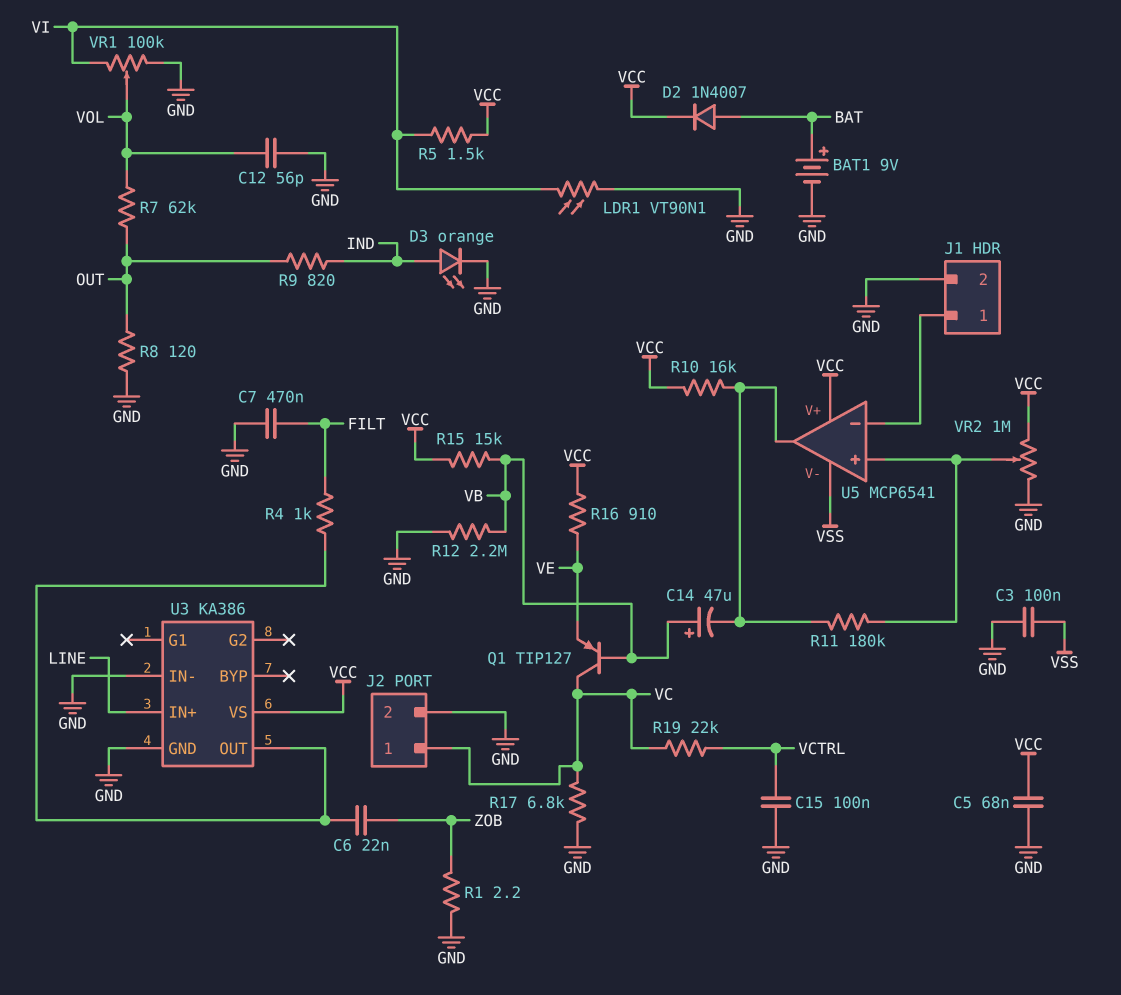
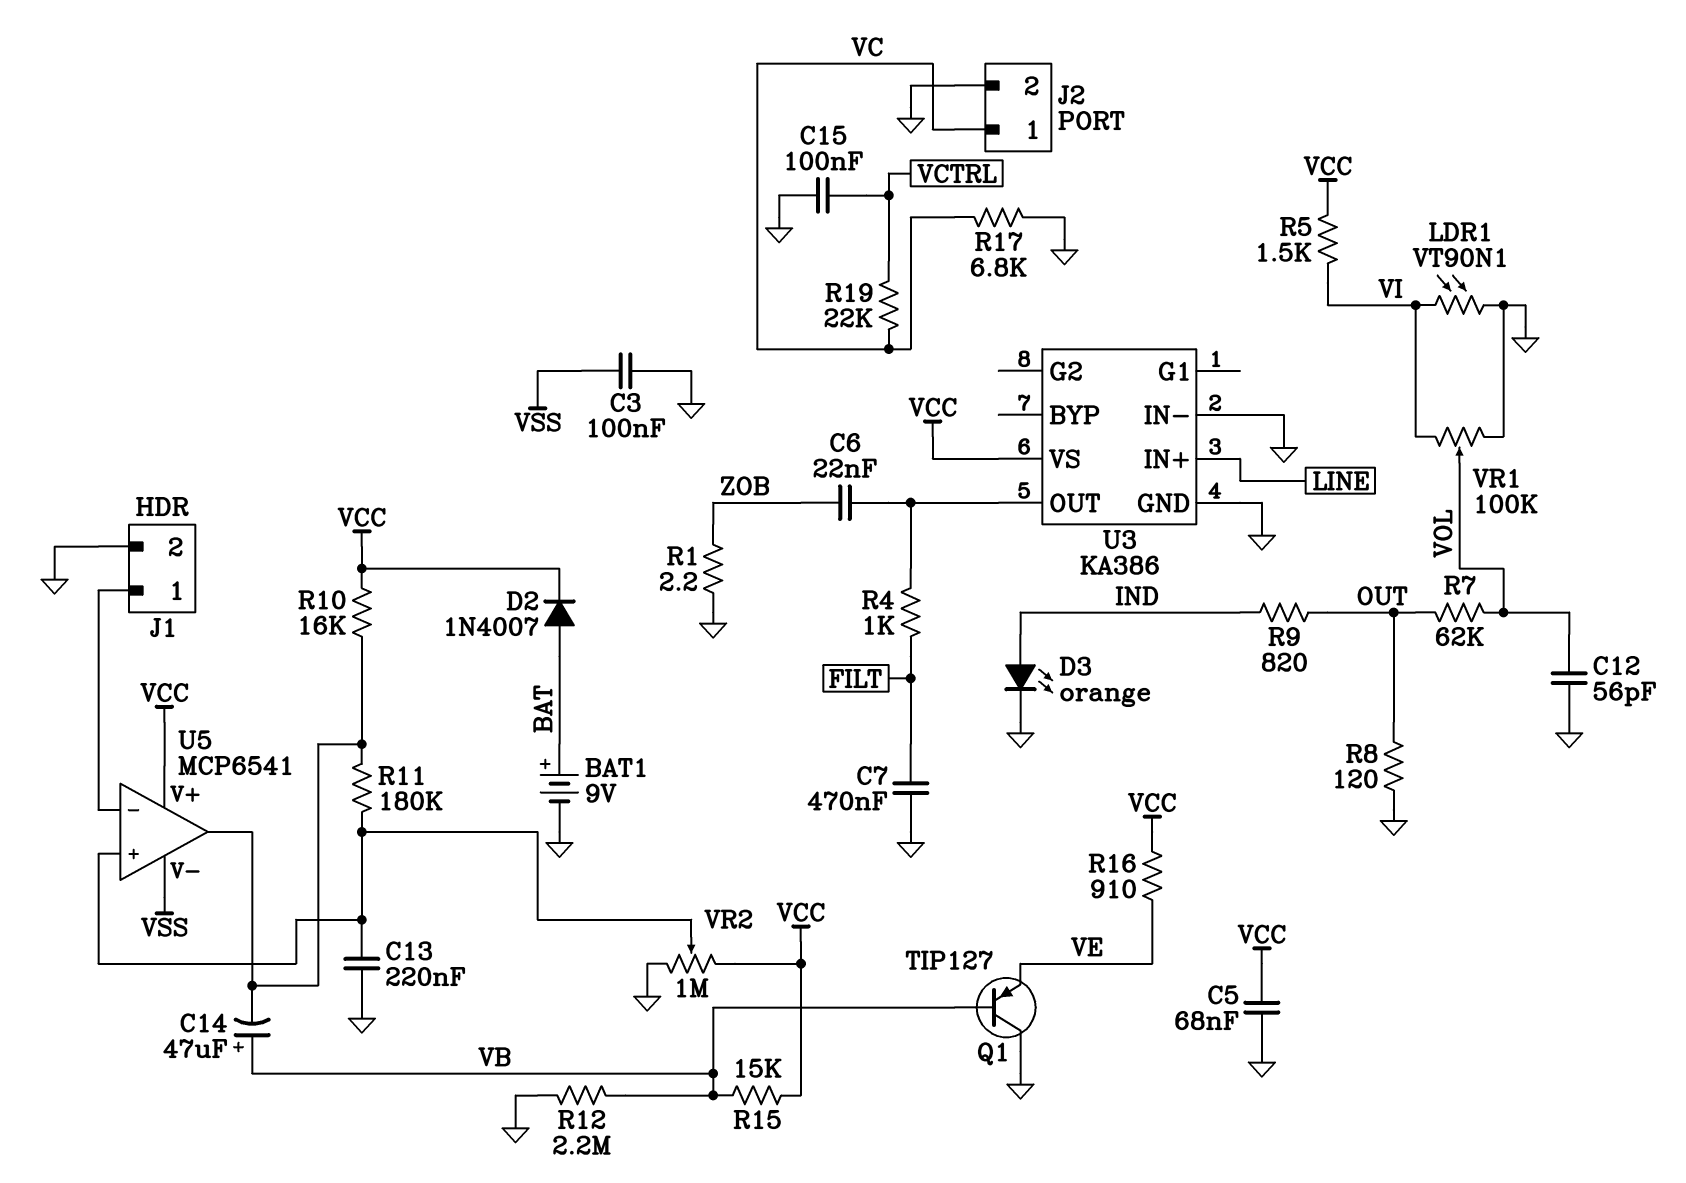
C13: none -> 220nF (GND, U5/in+)
Q1: PNP TIP127 (B VB, C VC, E VE) -> PNP TIP127 (B VB, C GND, E VE)

